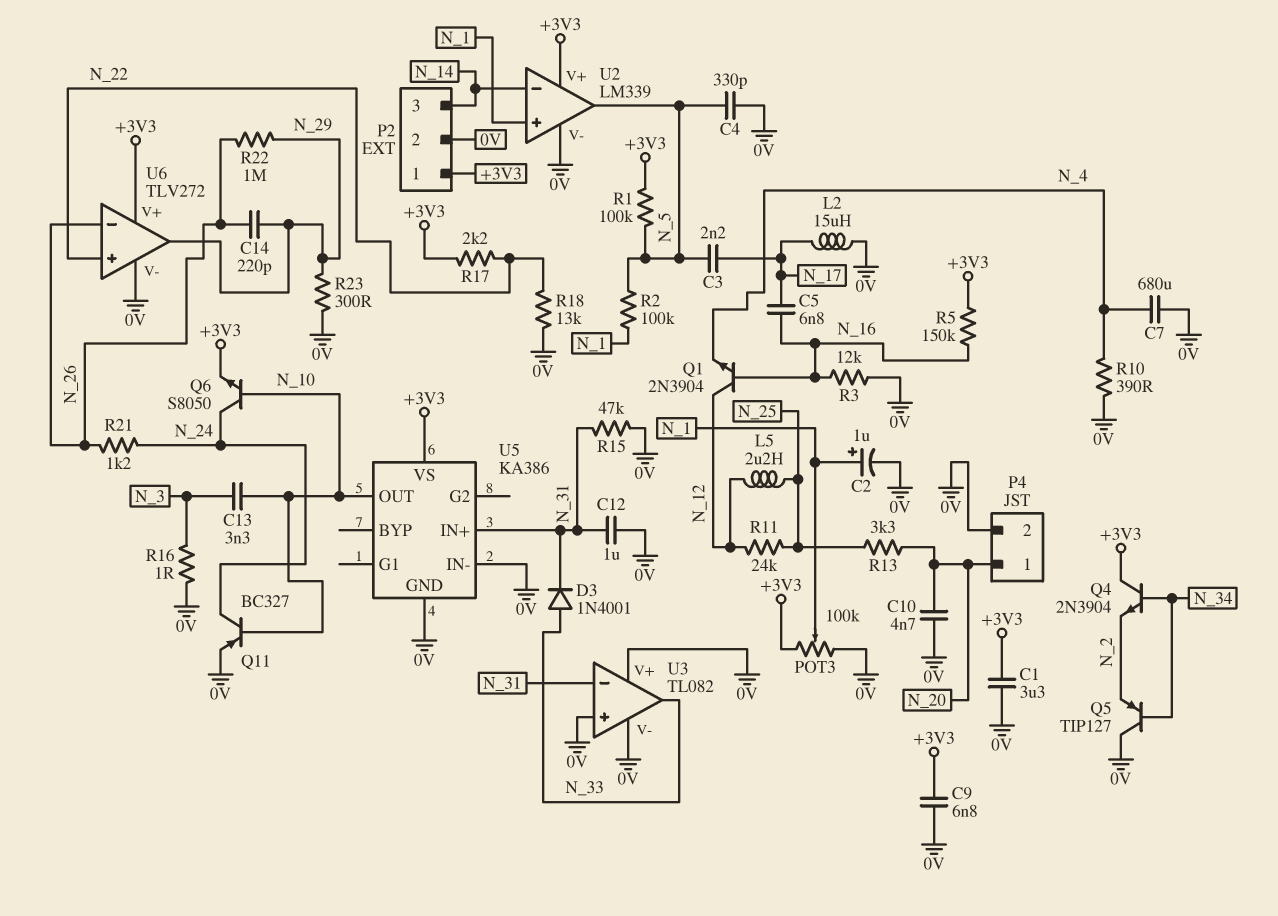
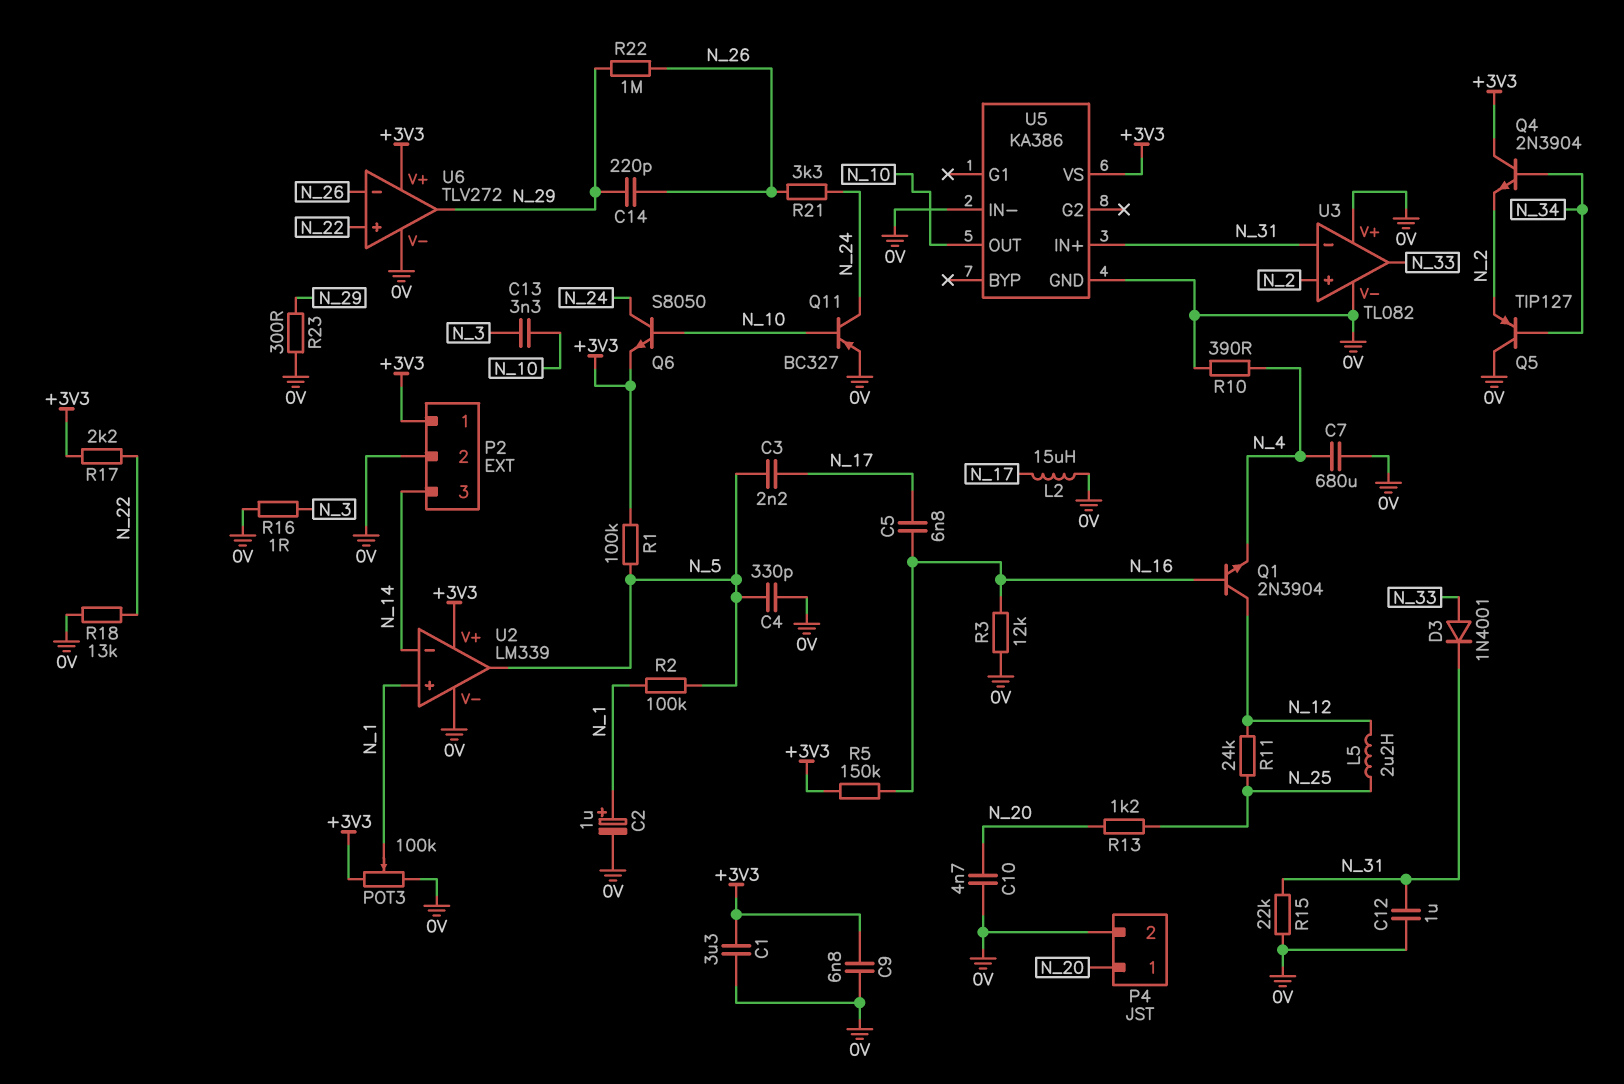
R13: 3.3k (N_20, N_25) -> 1.2k (N_20, N_25)
R15: 47k (0V, N_31) -> 22k (0V, N_31)
R21: 1.2k (N_24, N_26) -> 3.3k (N_24, N_26)
U3 pin in+: 0V -> N_2

